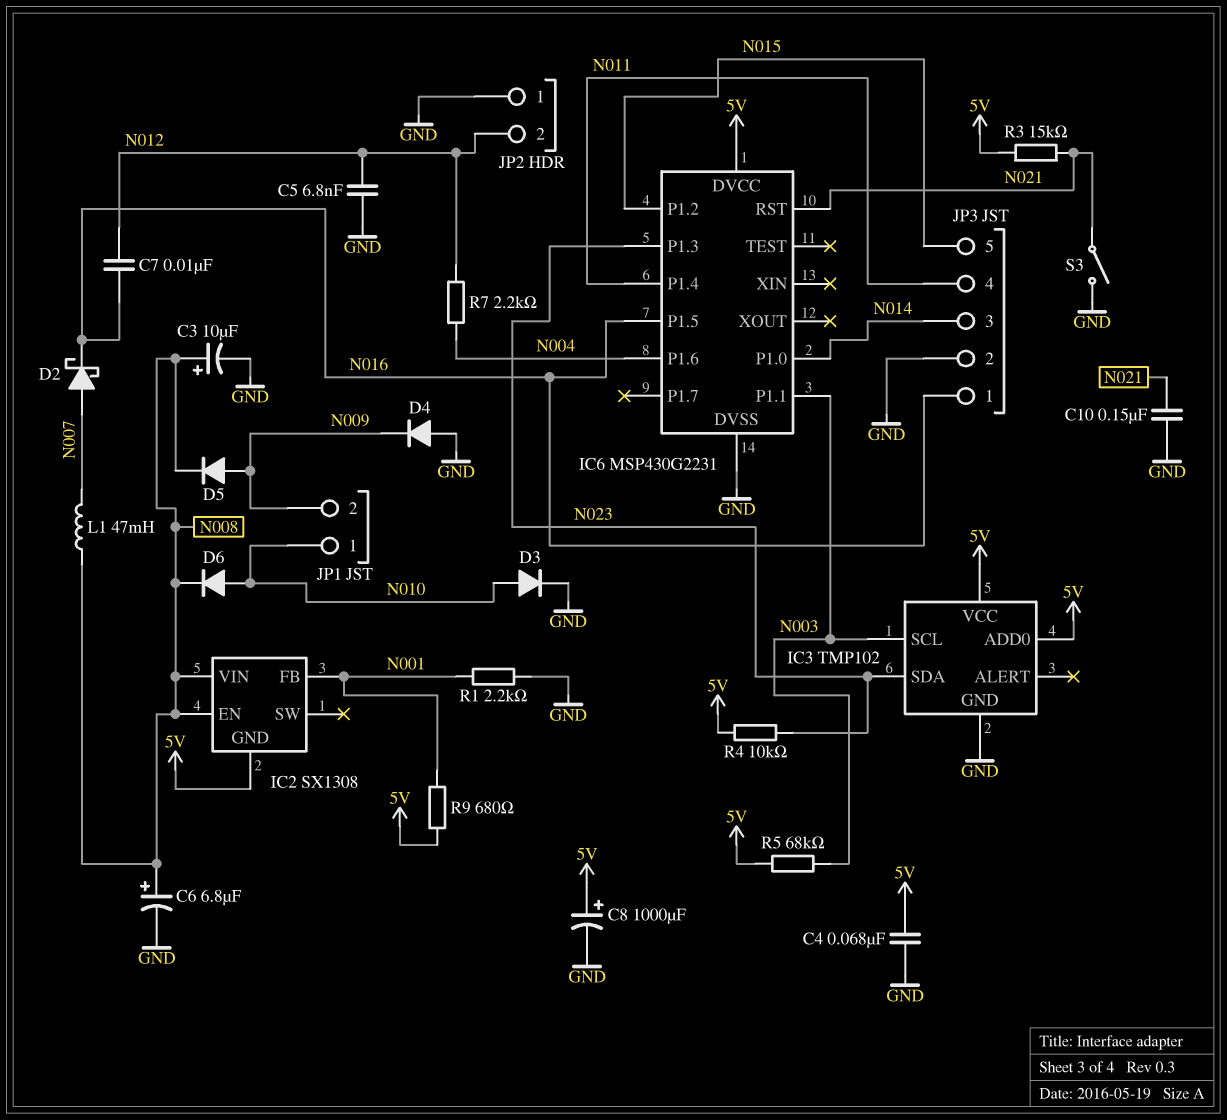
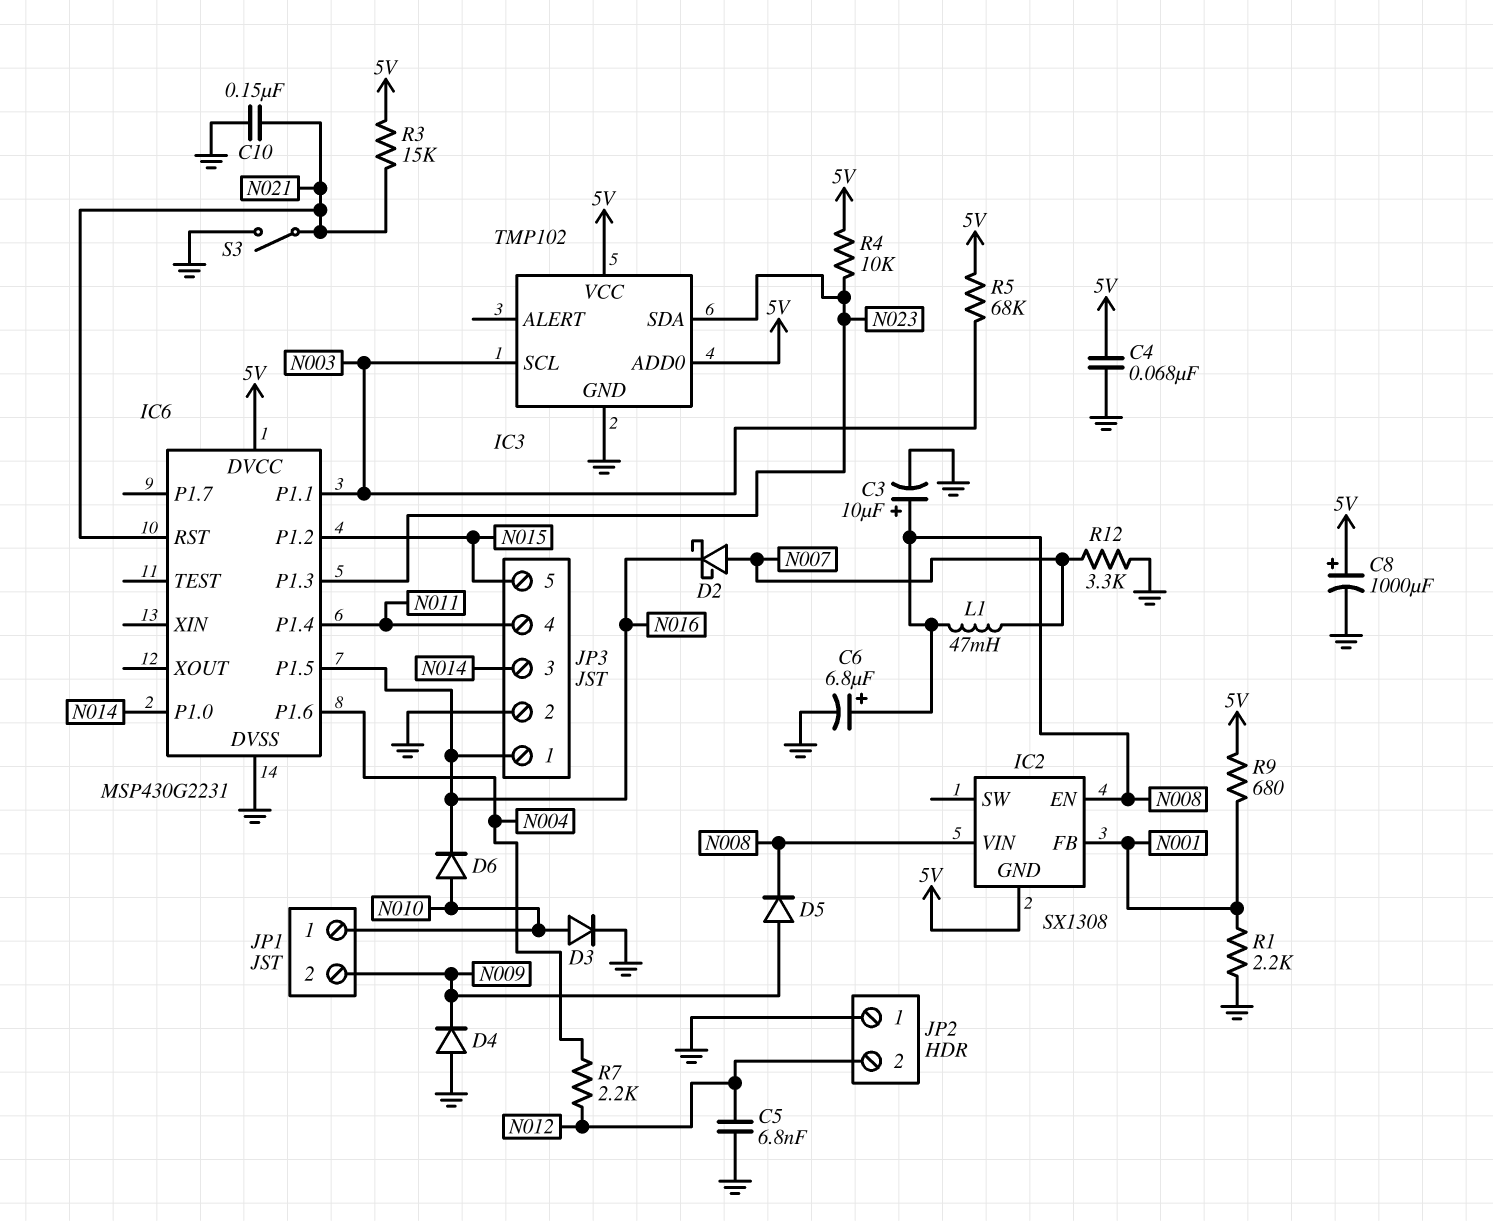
C7: 10nF (N012, N016) -> none
D6: diode (A N010, K N008) -> diode (A N010, K N016)
R12: none -> 3.3k (GND, N007)

